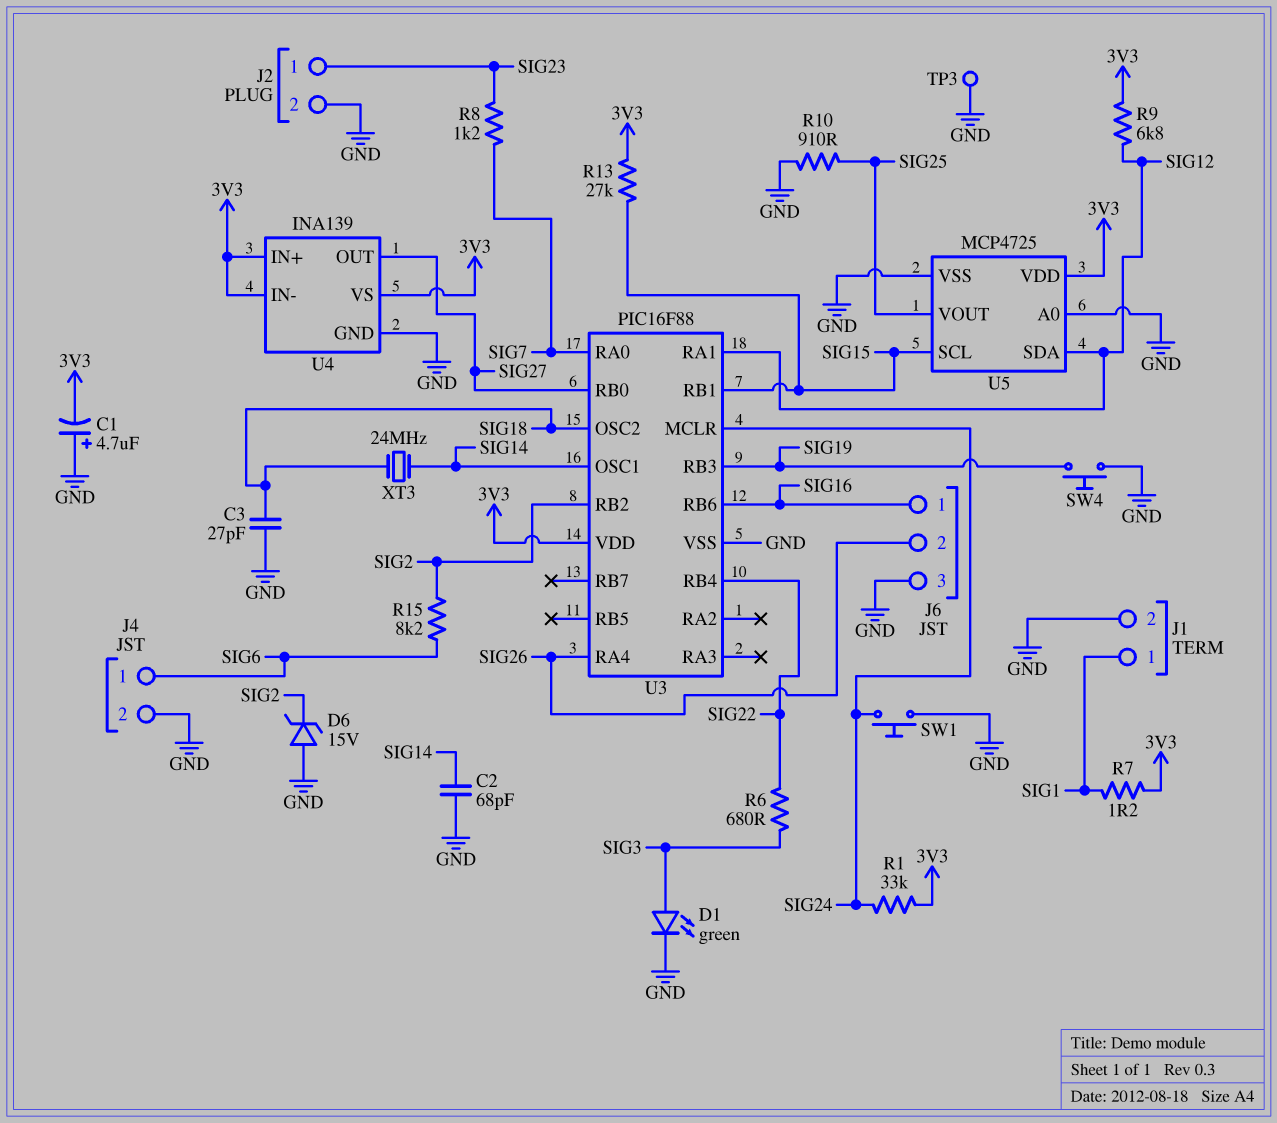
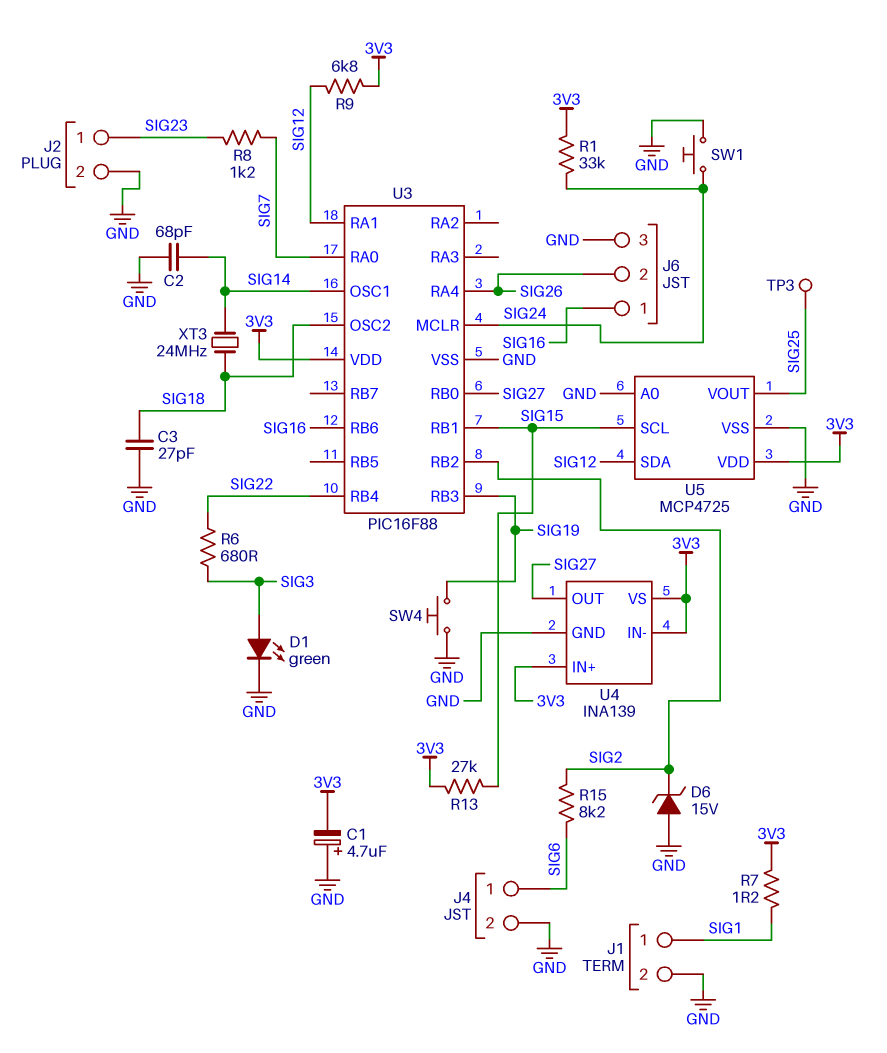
R10: 910 (GND, SIG25) -> none
TP3: test point (GND) -> test point (SIG25)

